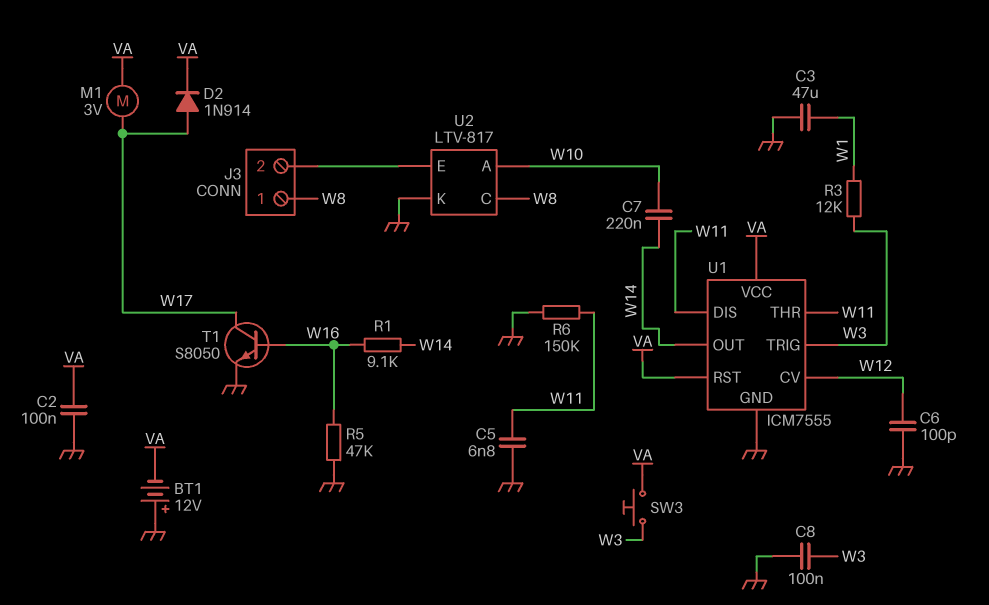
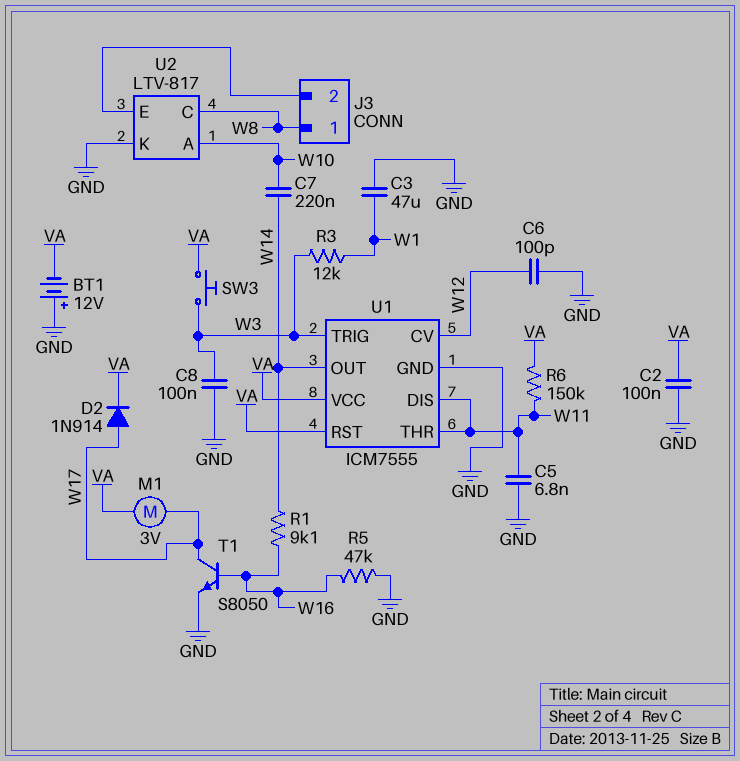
R6: 150k (GND, W11) -> 150k (VA, W11)

